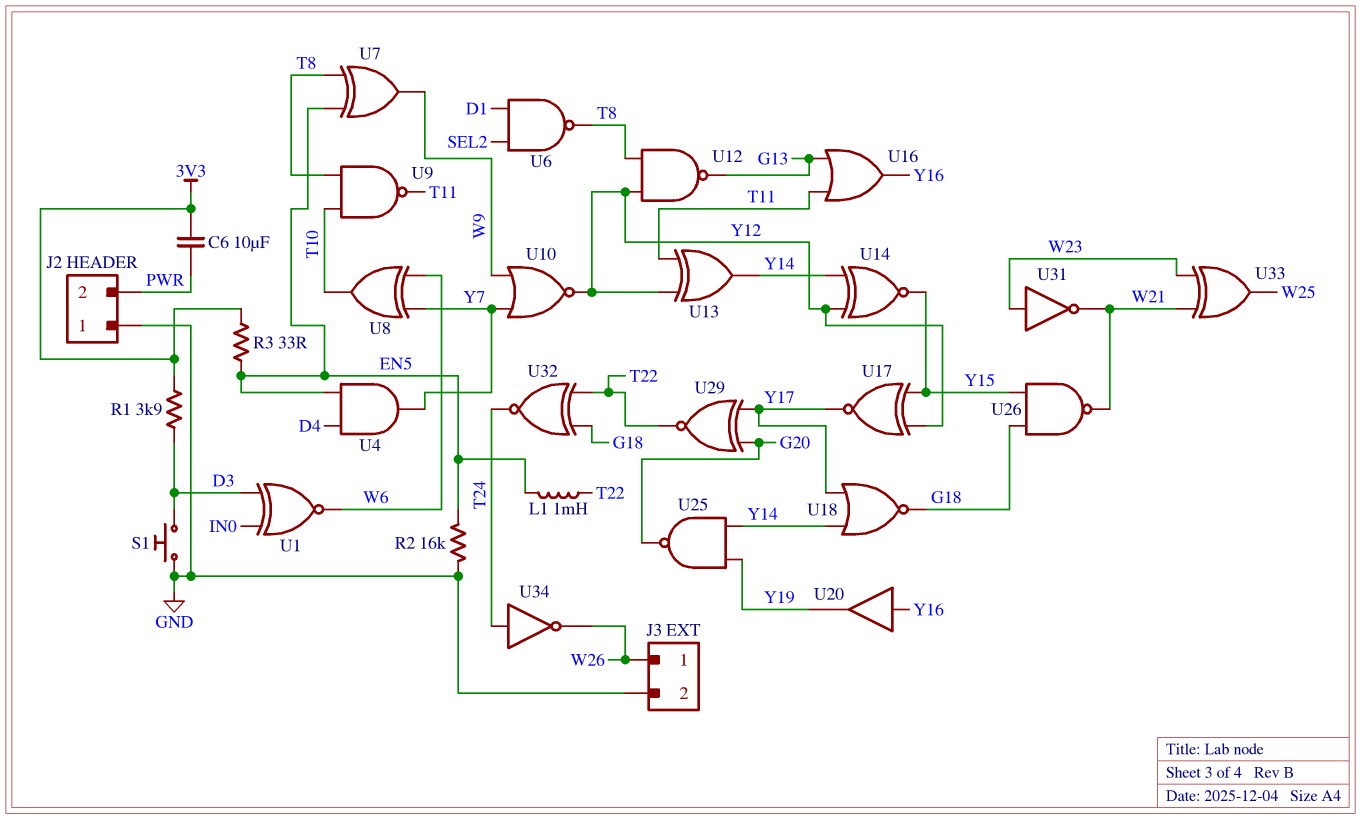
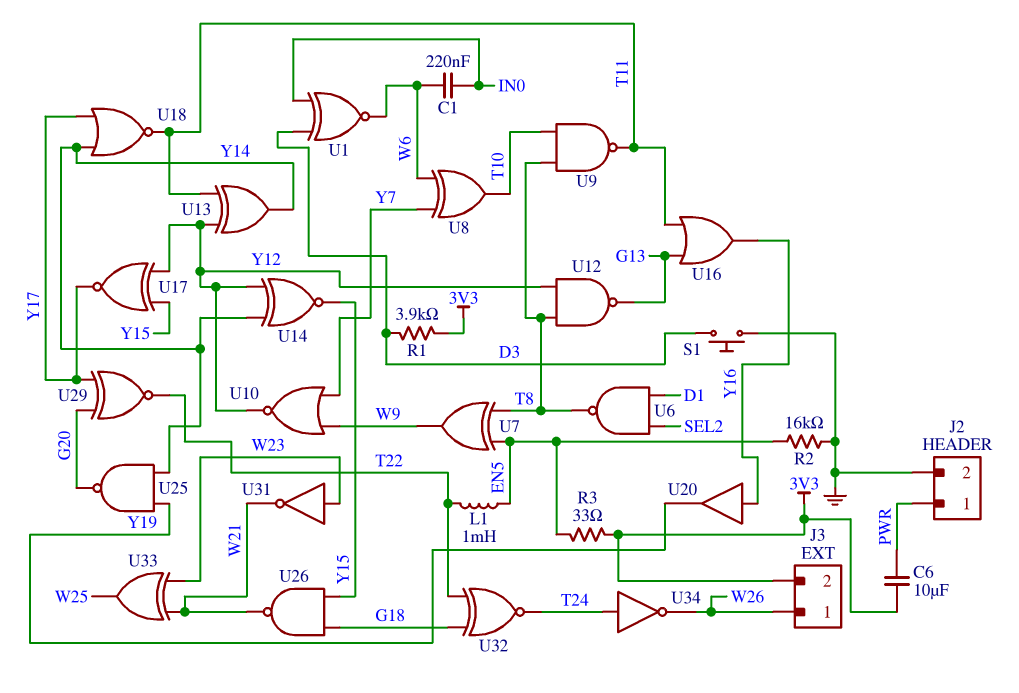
C1: none -> 220nF (IN0, W6)
J2 pin 1: GND -> PWR
J2 pin 2: PWR -> GND
J3 pin 2: GND -> 3V3
U4: AND (in D4, in EN5, out Y7) -> none
U18: NOR (in Y14, in Y17, out G18) -> NOR (in Y14, in Y17, out T11)

